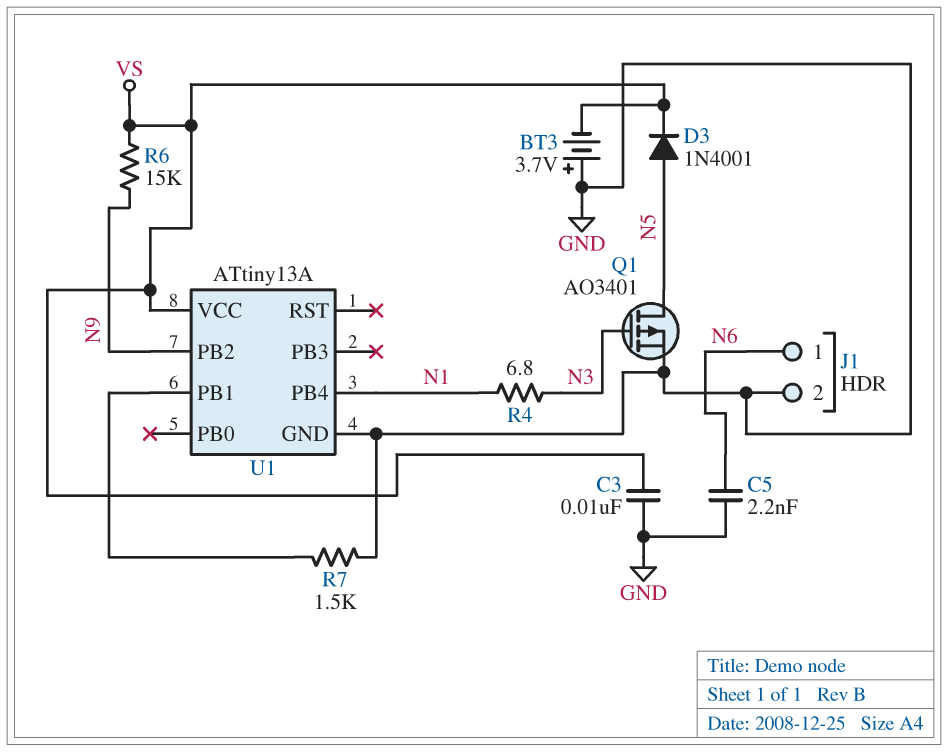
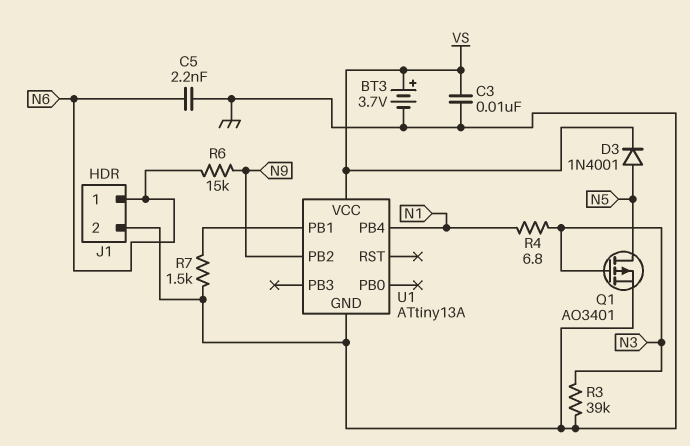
BT3: 3.7V (plus GND, minus VS) -> 3.7V (plus VS, minus GND)
R3: none -> 39k (GND, N3)
R6: 15k (N9, VS) -> 15k (N6, N9)

